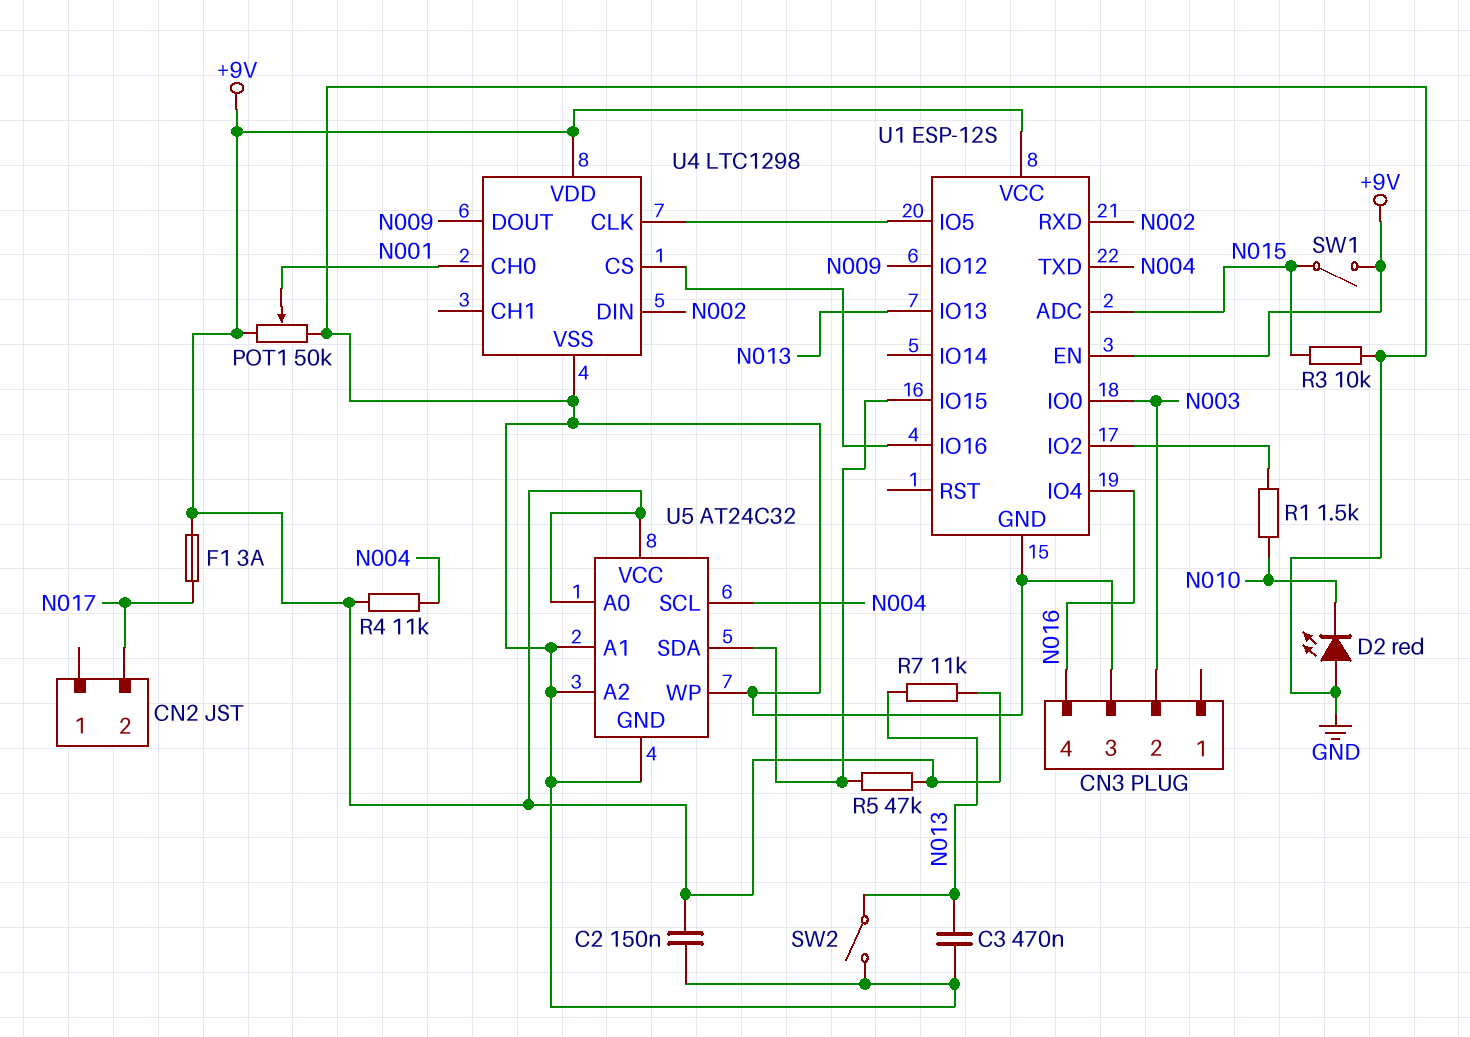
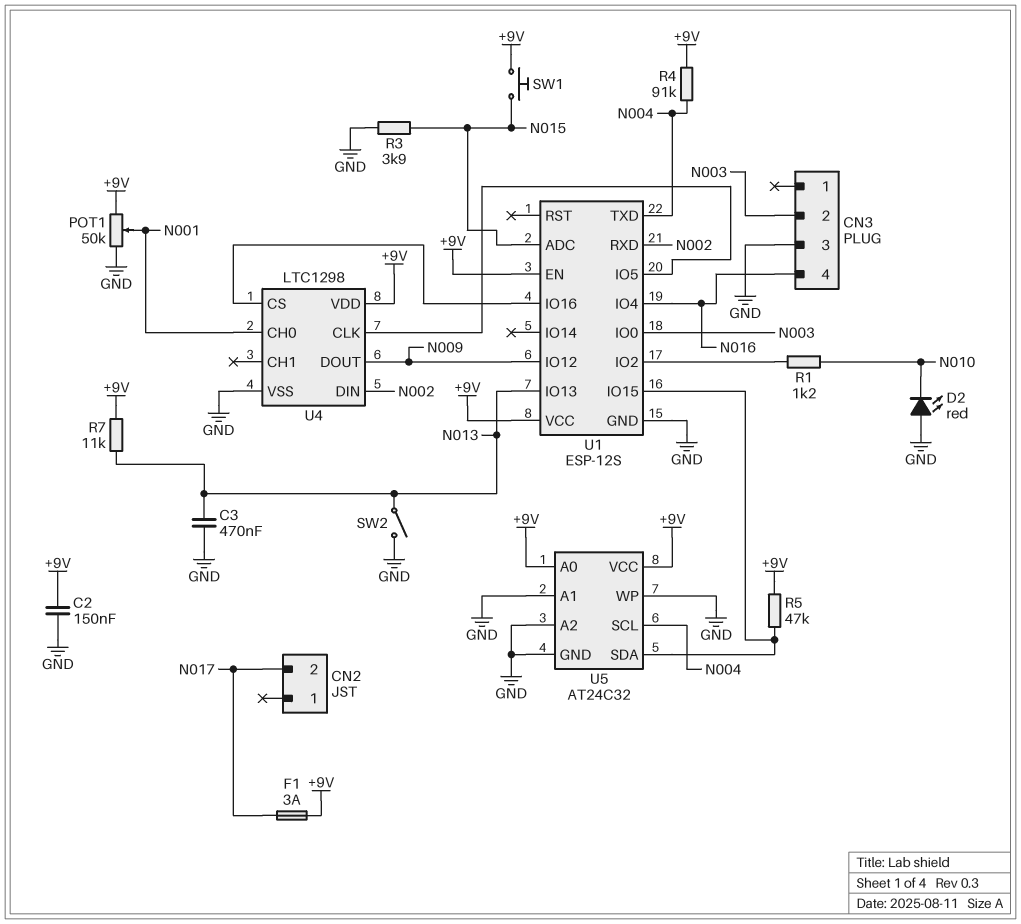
R1: 1.5k (N010, U1/IO2) -> 1.2k (N010, U1/IO2)
R3: 10k (GND, N015) -> 3.9k (GND, N015)
R4: 11k (+9V, N004) -> 91k (+9V, N004)
SW1: switch (+9V, N015) -> button (+9V, N015)

